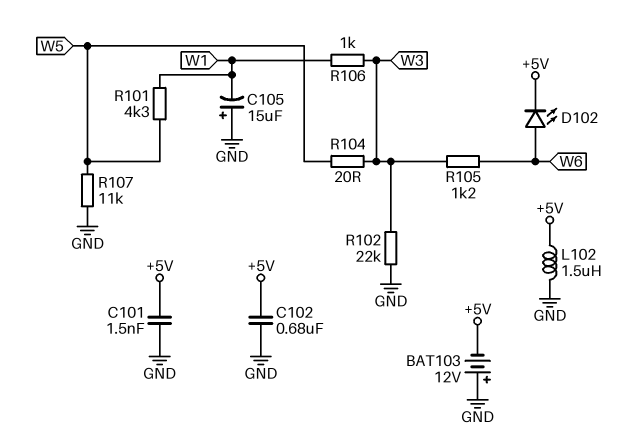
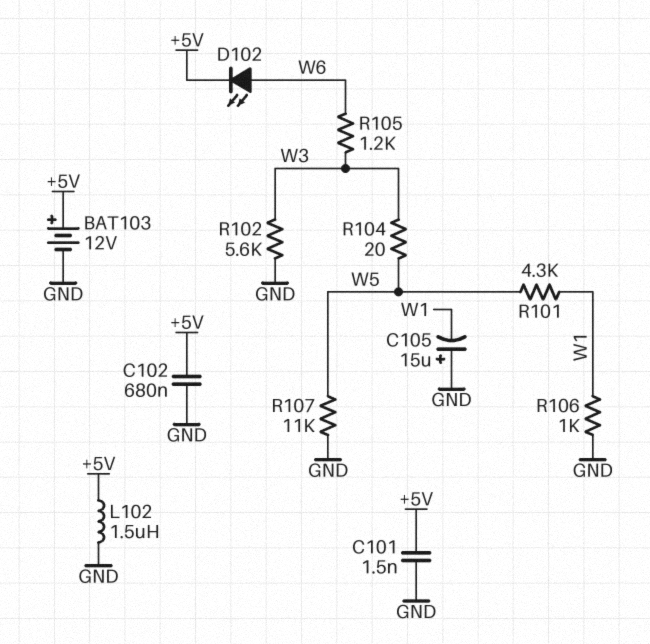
BAT103: 12V (plus GND, minus +5V) -> 12V (plus +5V, minus GND)
R102: 22k (GND, W3) -> 5.6k (GND, W3)
R106: 1k (W1, W3) -> 1k (GND, W1)

